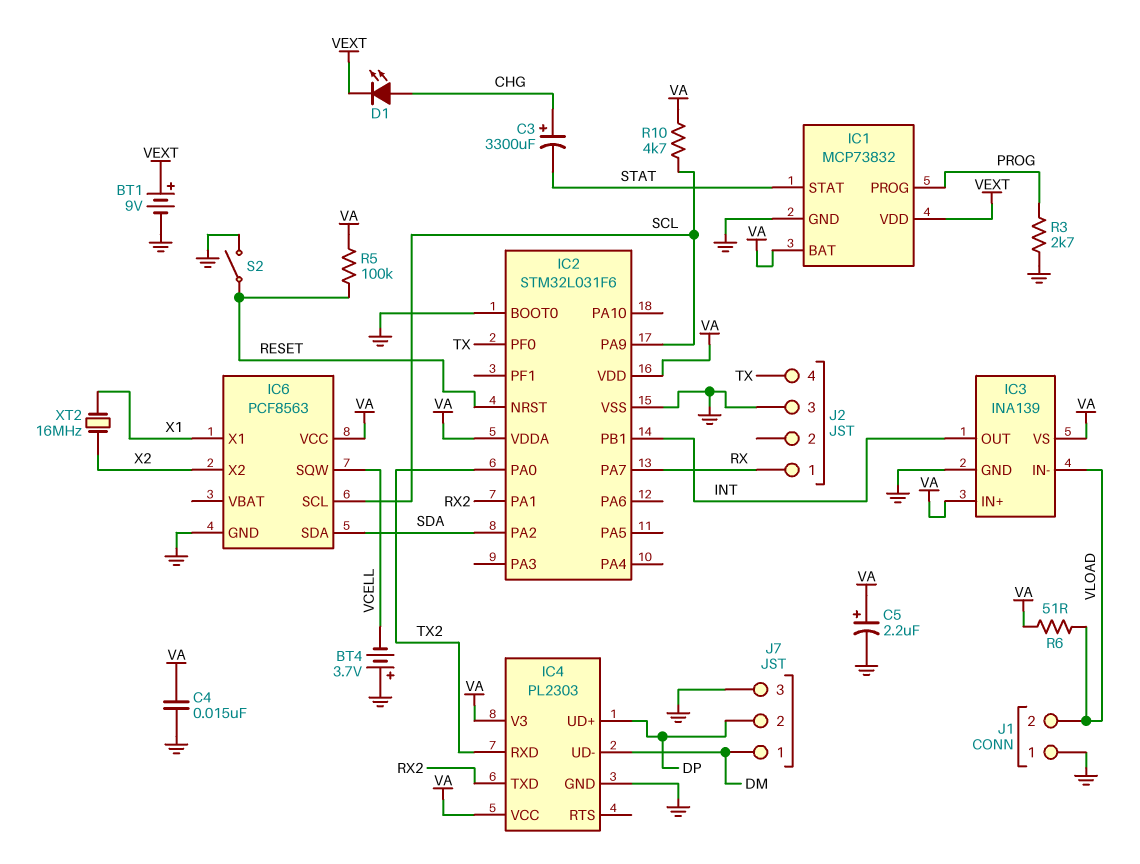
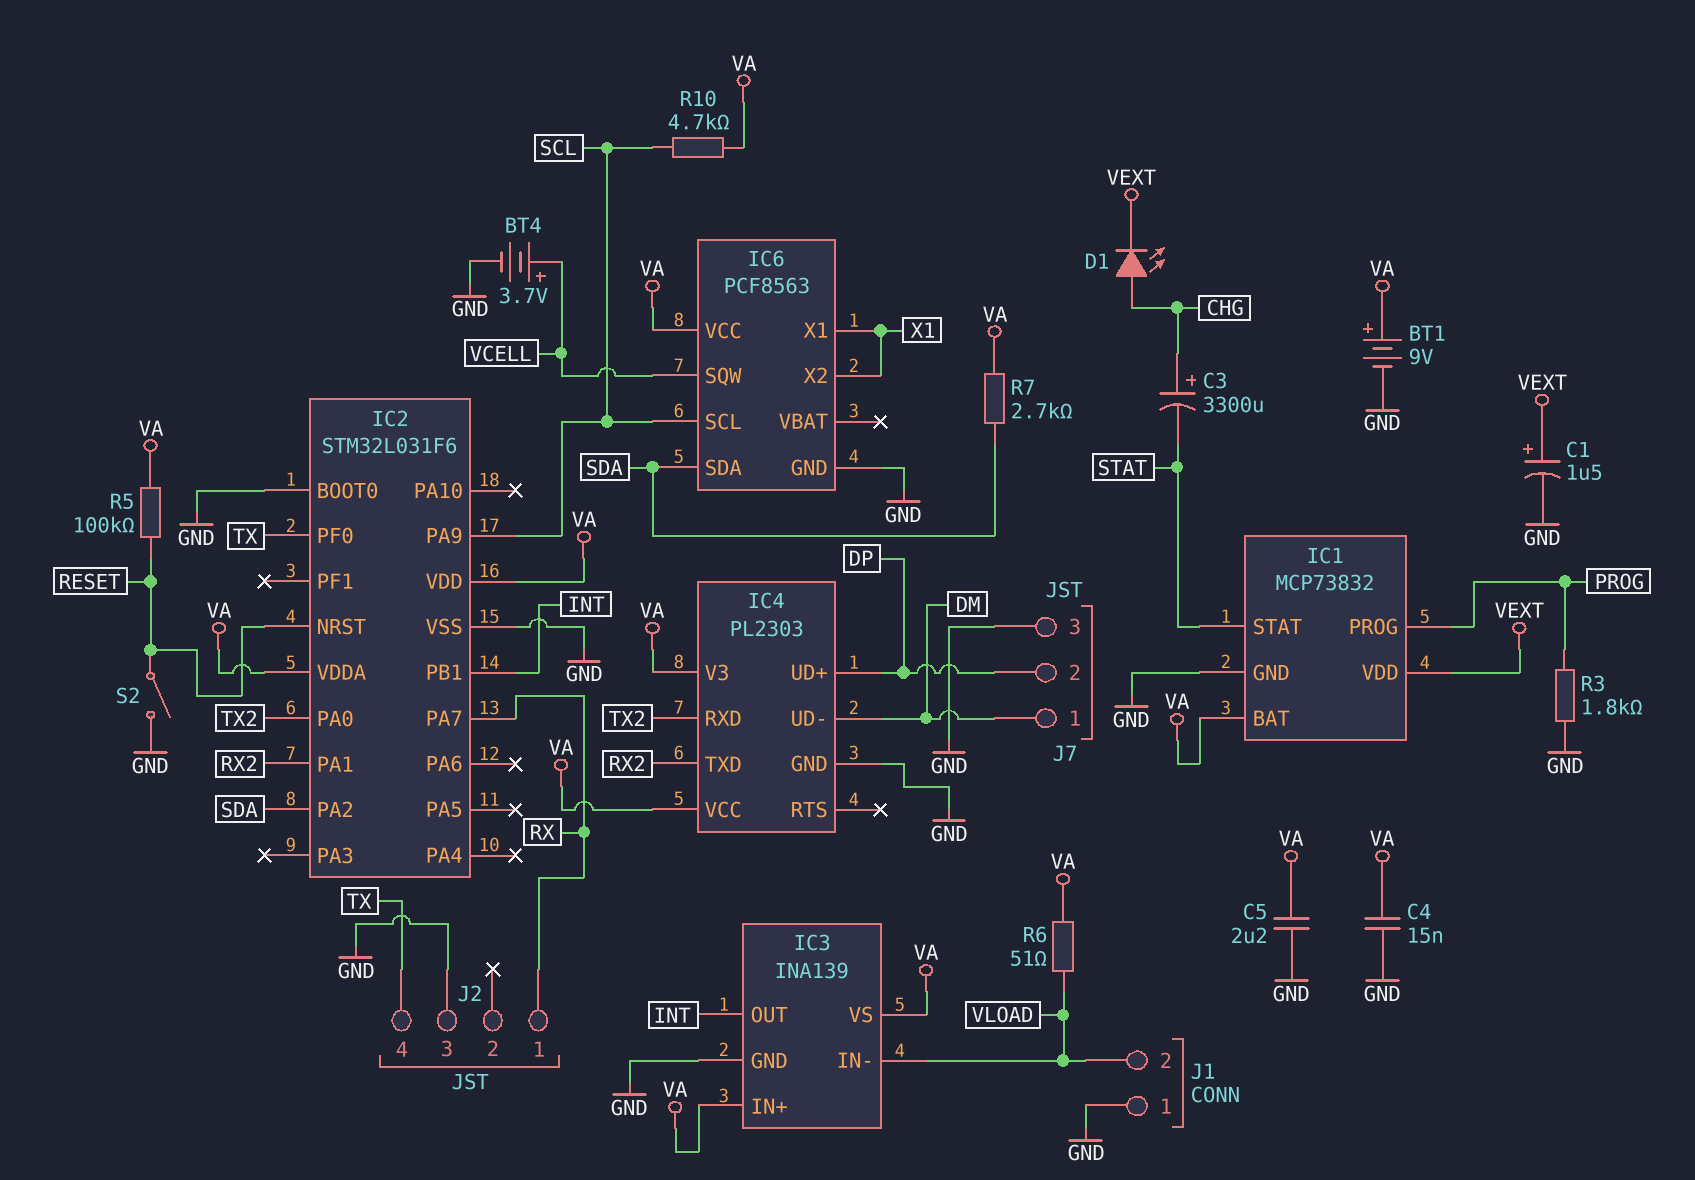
BT1: 9V (plus VEXT, minus GND) -> 9V (plus VA, minus GND)
BT4: 3.7V (plus GND, minus VCELL) -> 3.7V (plus VCELL, minus GND)
C1: none -> 1.5uF (plus VEXT, minus GND)
C5: 2.2uF (plus VA, minus GND) -> 2.2uF (GND, VA)
IC6 pin X2: X2 -> X1
R3: 2.7k (GND, PROG) -> 1.8k (GND, PROG)
R7: none -> 2.7k (SDA, VA)
XT2: 16MHz (X1, X2) -> none

